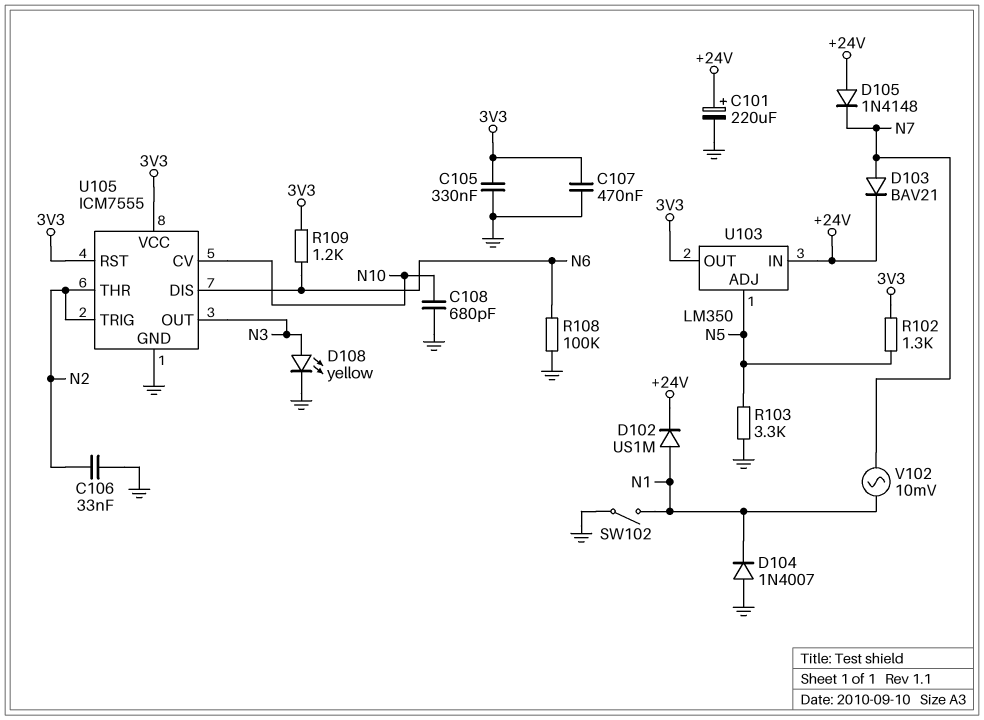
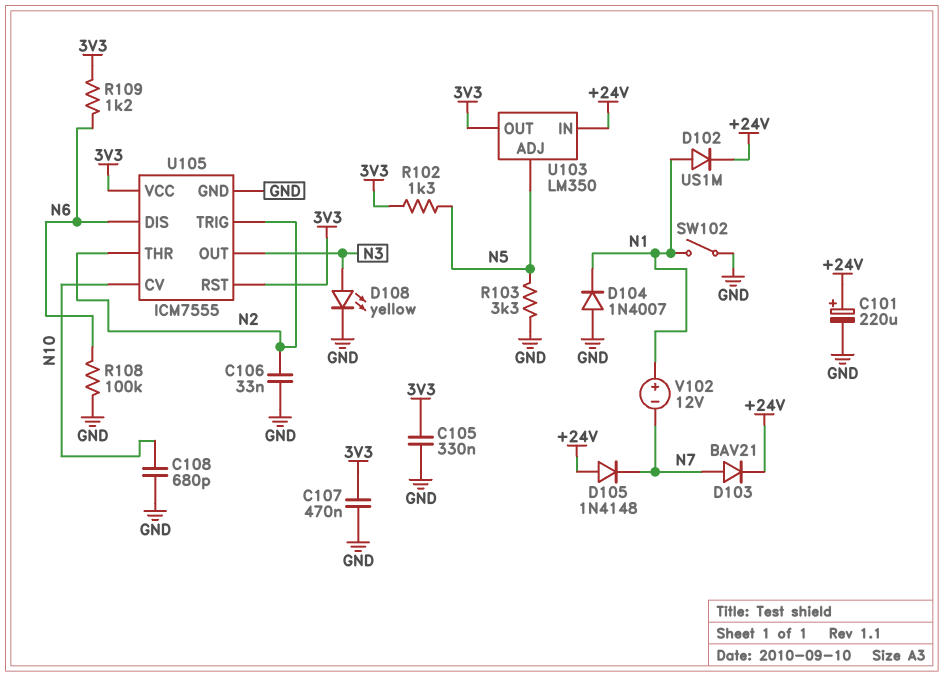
V102: AC 10mV (N1, N7) -> 12V (plus N1, minus N7)

